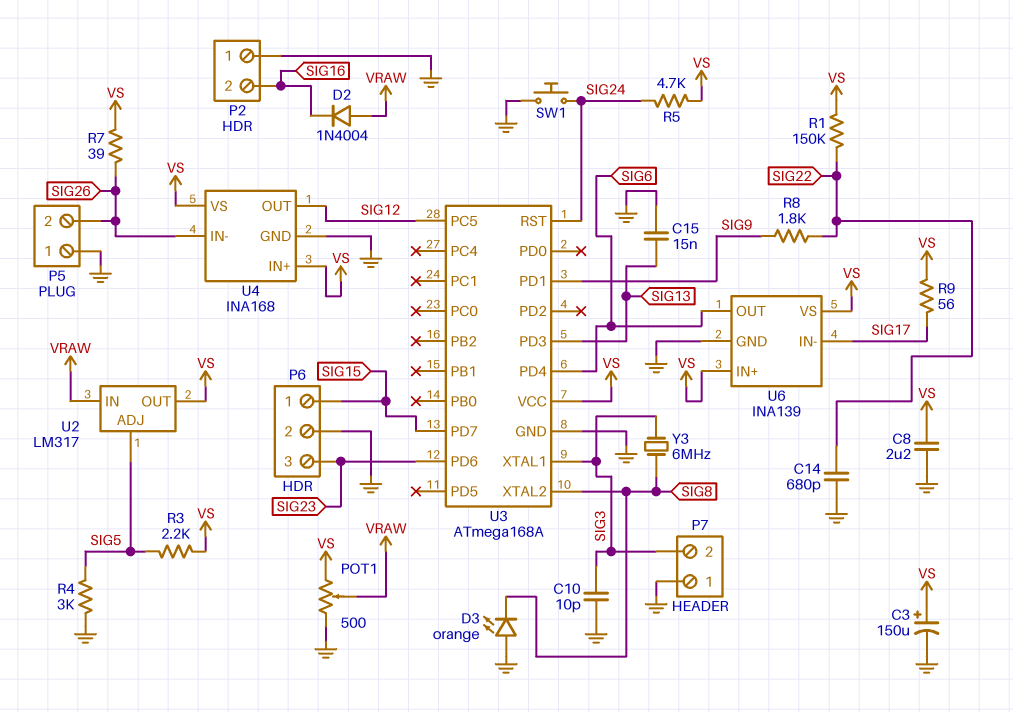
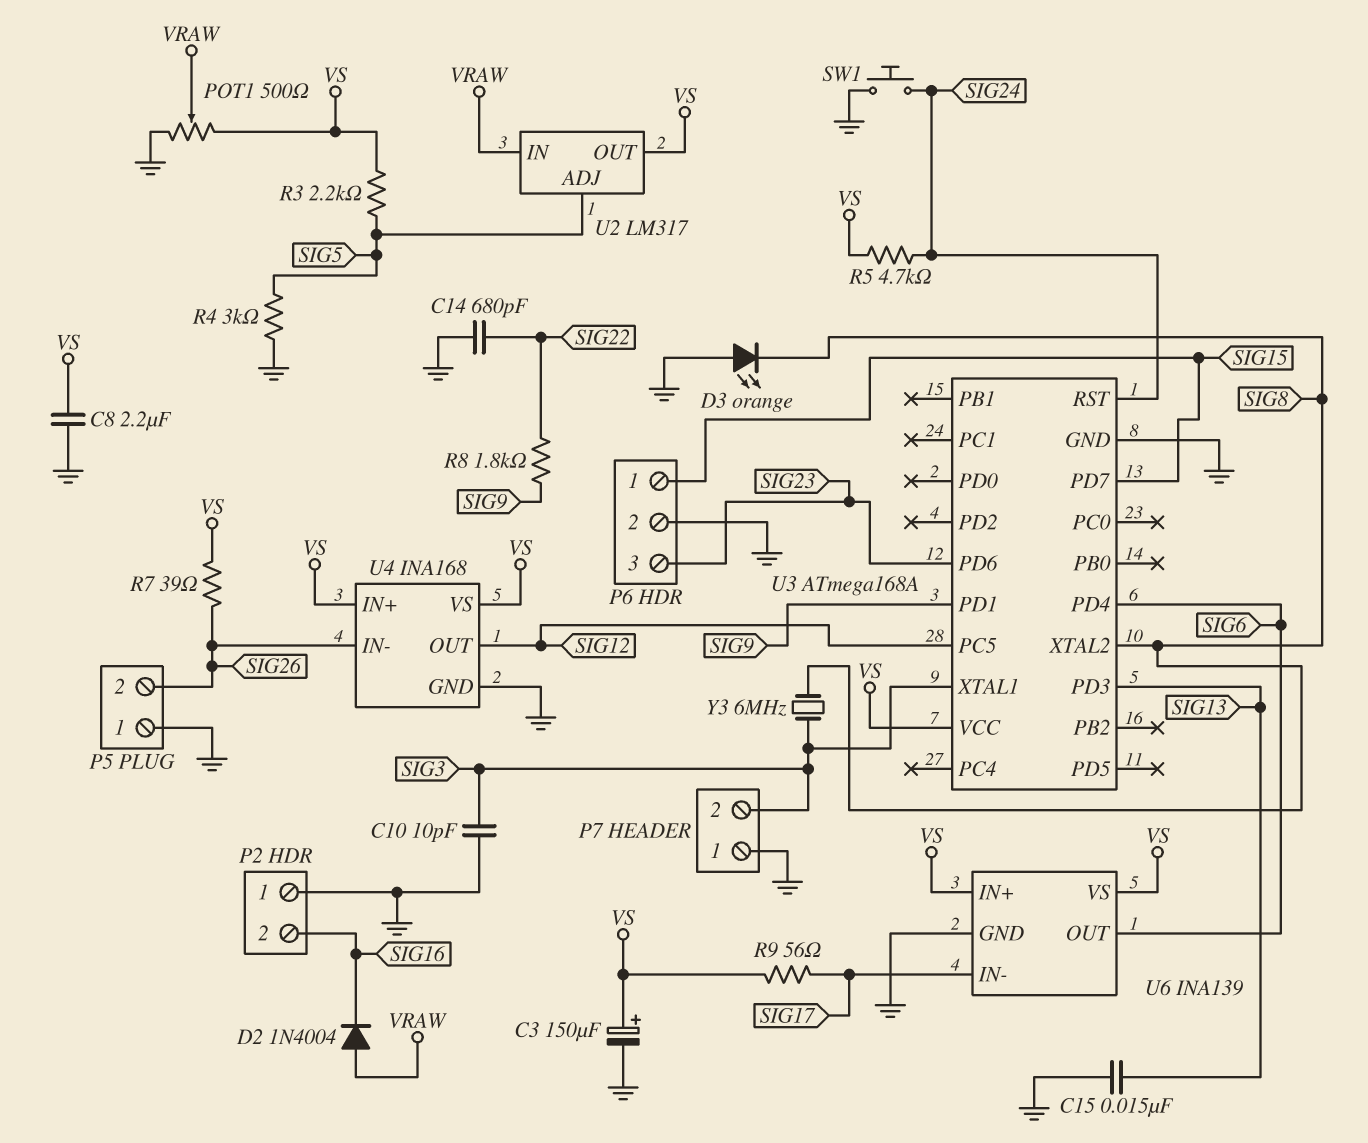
R1: 150k (SIG22, VS) -> none

